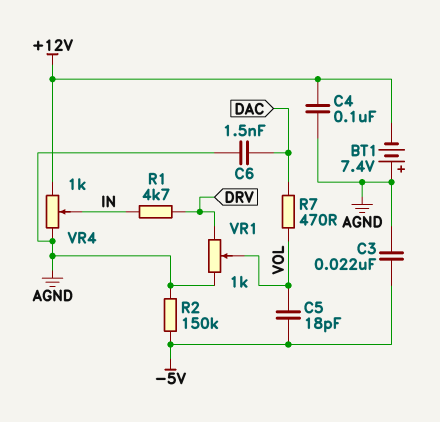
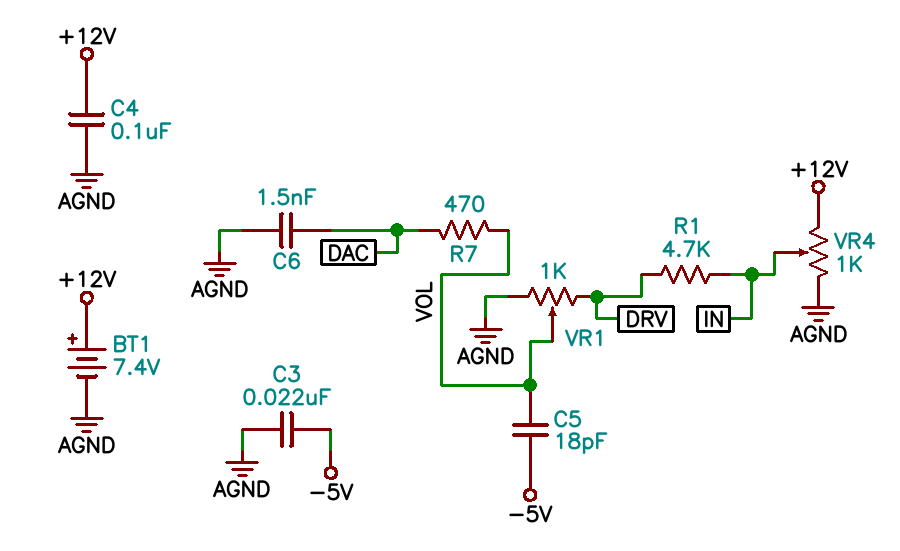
BT1: 7.4V (plus AGND, minus +12V) -> 7.4V (plus +12V, minus AGND)
R2: 150k (-5V, AGND) -> none

